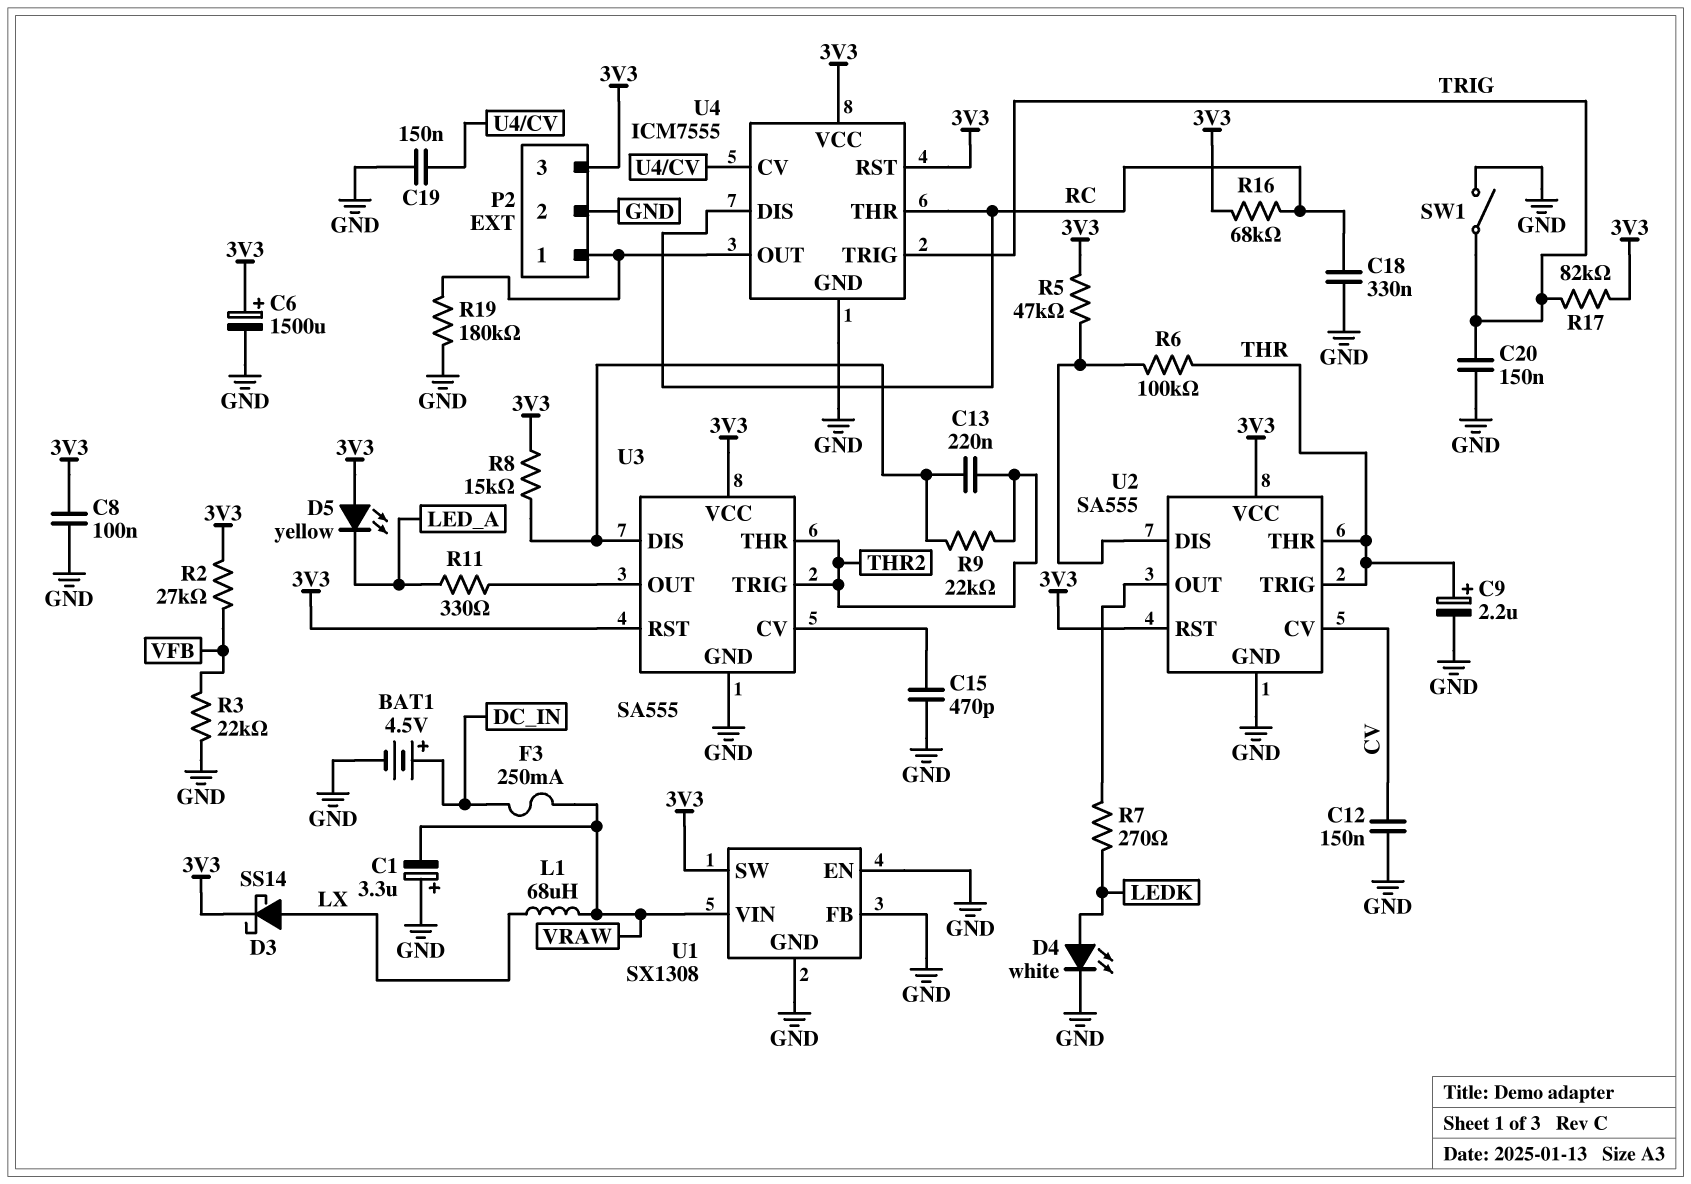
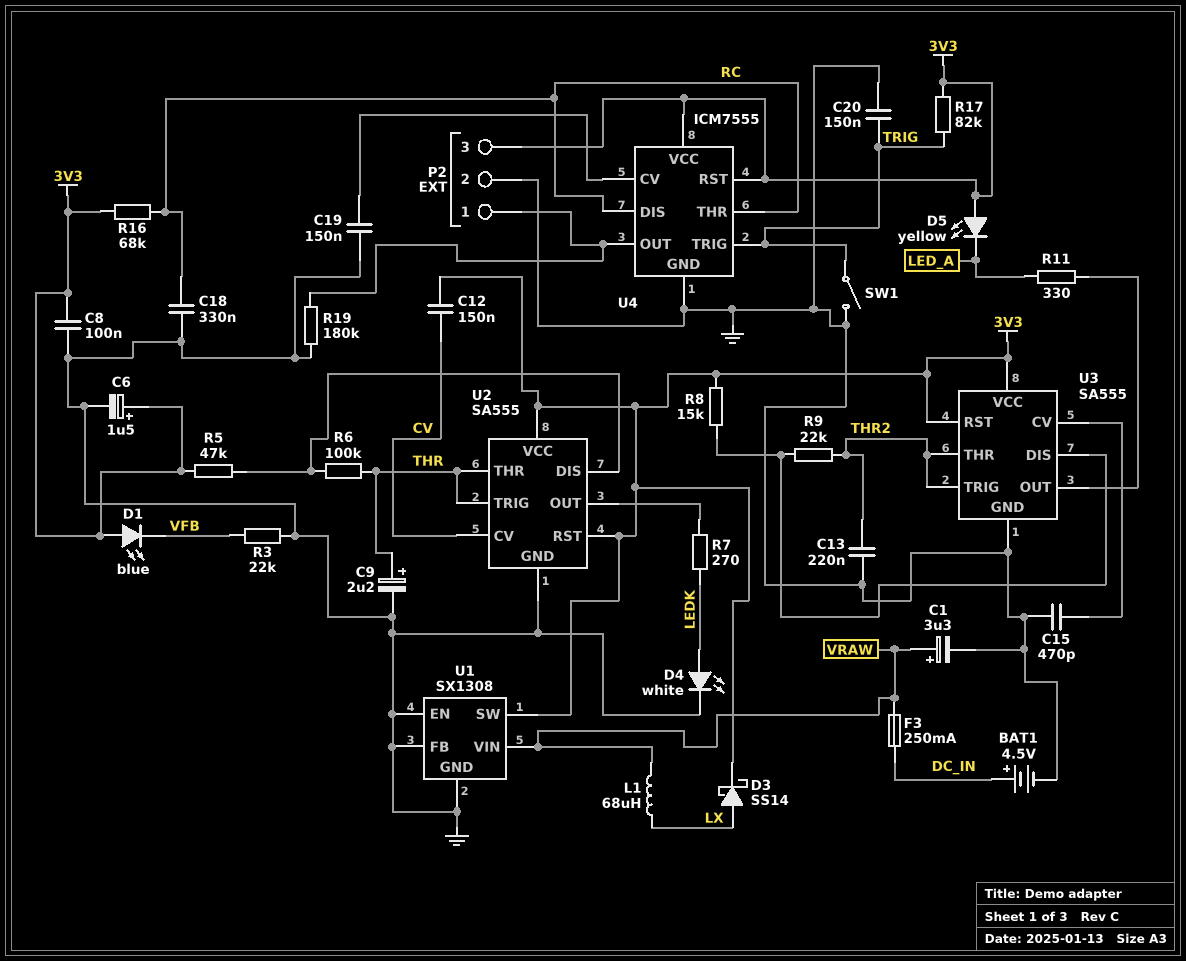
C1: 3.3uF (plus GND, minus VRAW) -> 3.3uF (plus VRAW, minus GND)
C6: 1500uF (plus 3V3, minus GND) -> 1.5uF (plus 3V3, minus GND)
C12: 150nF (CV, GND) -> 150nF (3V3, CV)
C13: 220nF (THR2, U3/DIS) -> 220nF (GND, THR2)
D1: none -> LED blue (A 3V3, K VFB)
R2: 27k (3V3, VFB) -> none

